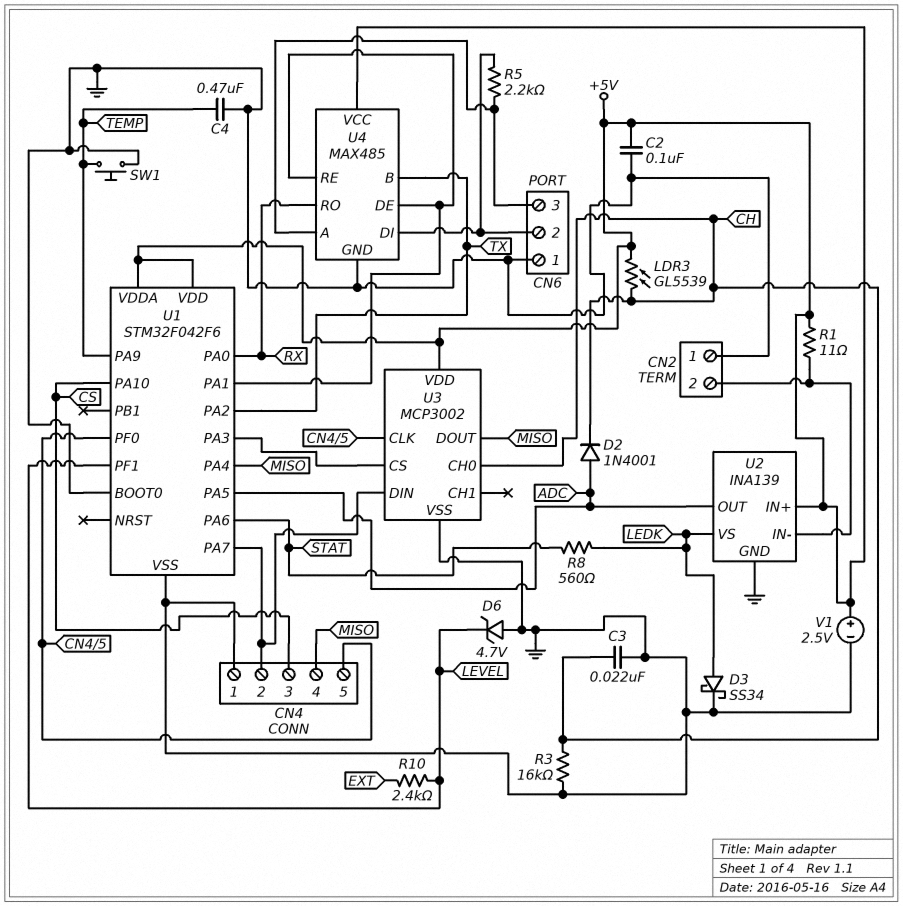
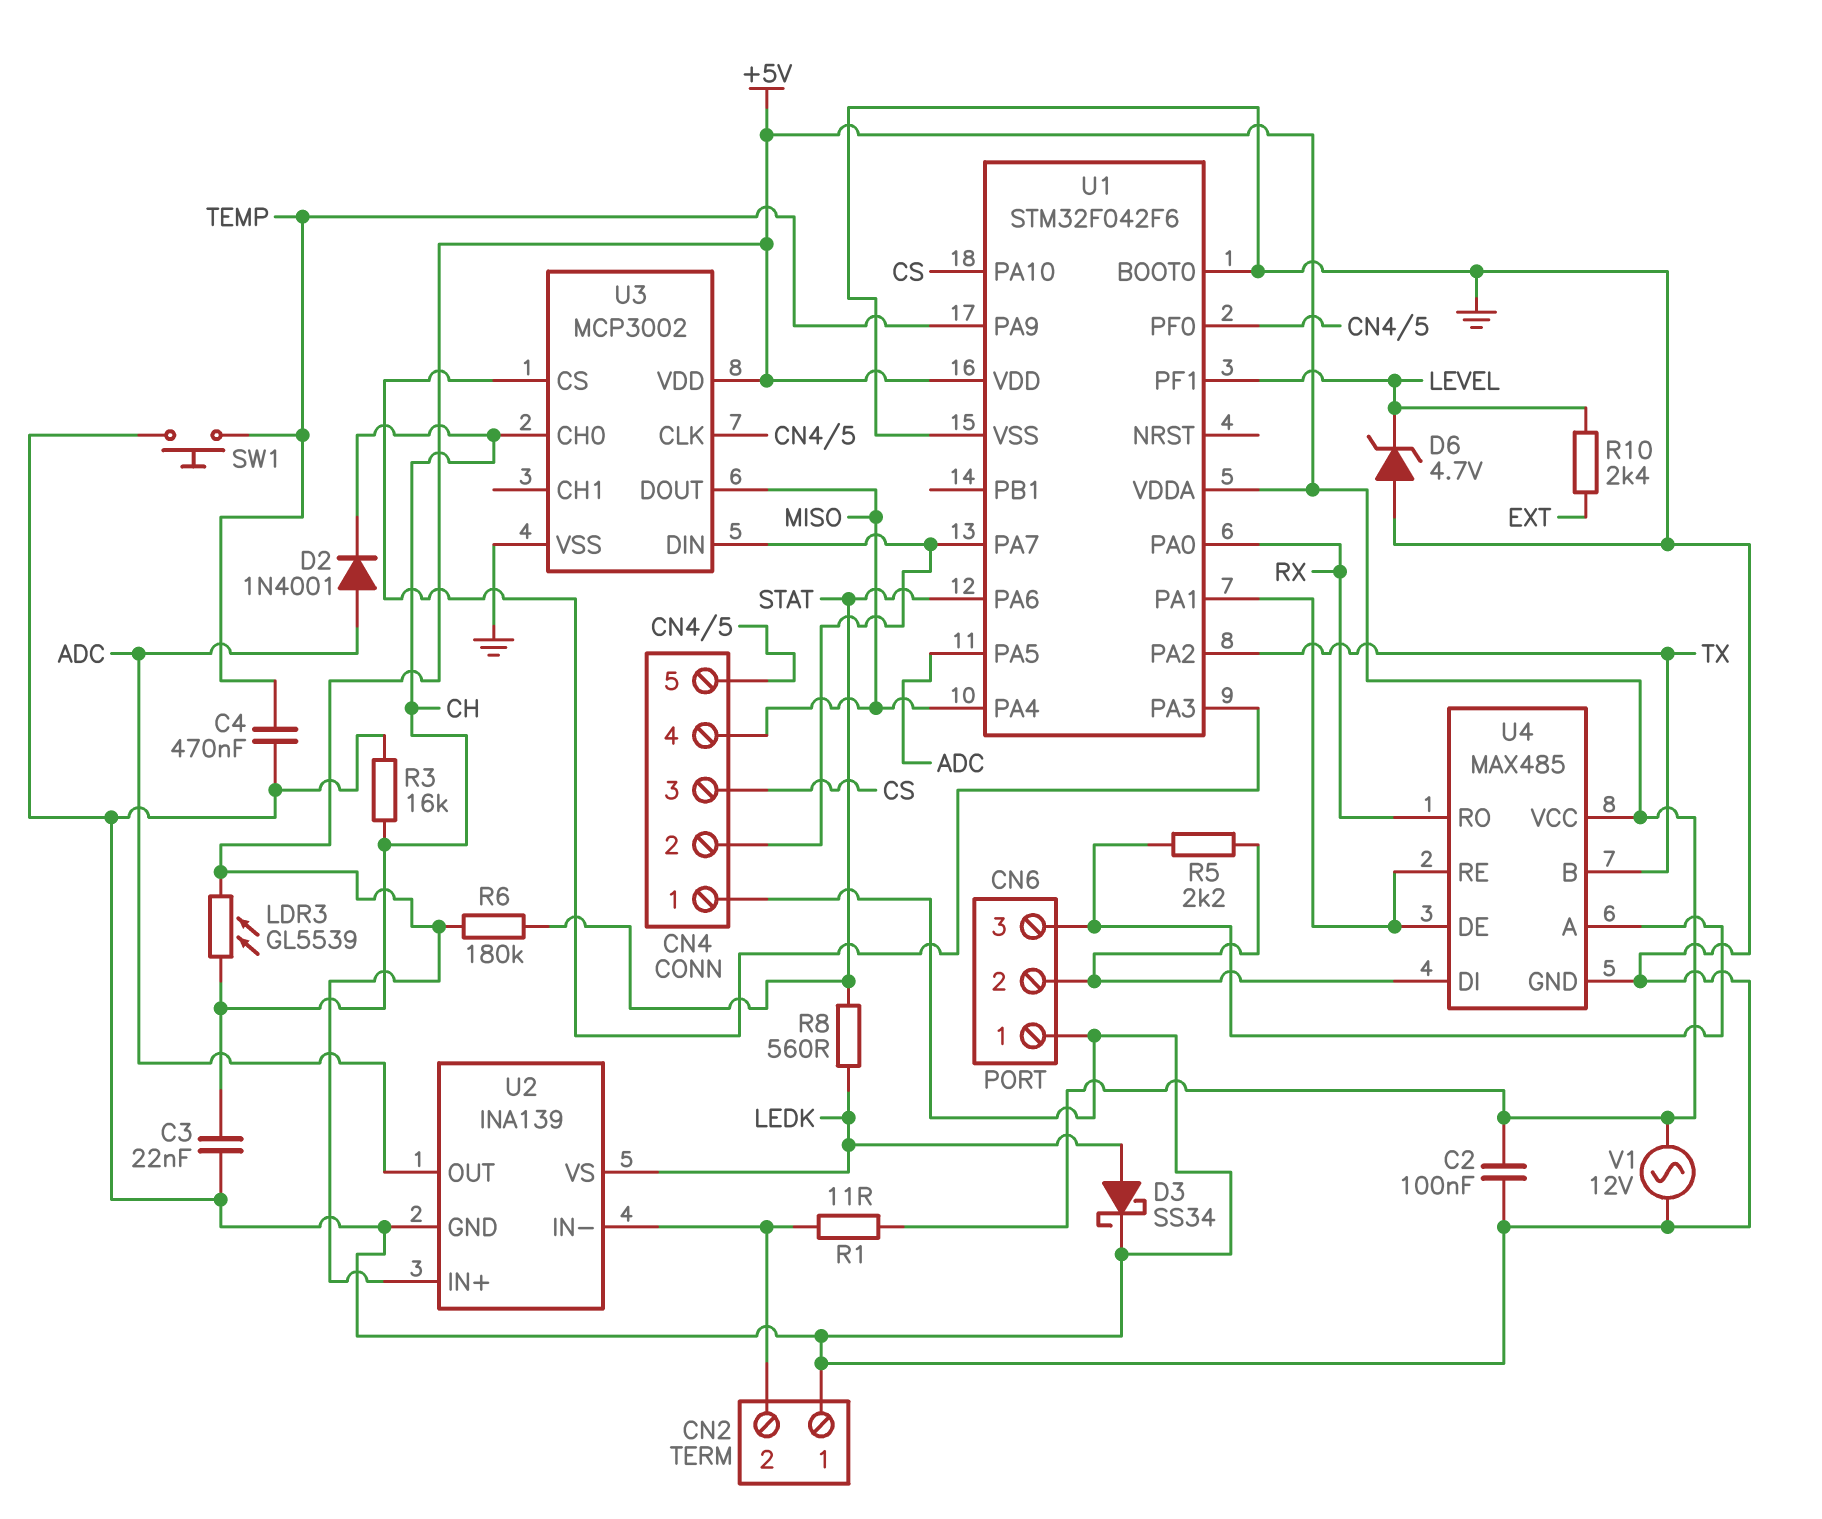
R6: none -> 180k (+5V, STAT)
V1: 2.5V (plus +5V, minus GND) -> AC 12V (+5V, GND)

